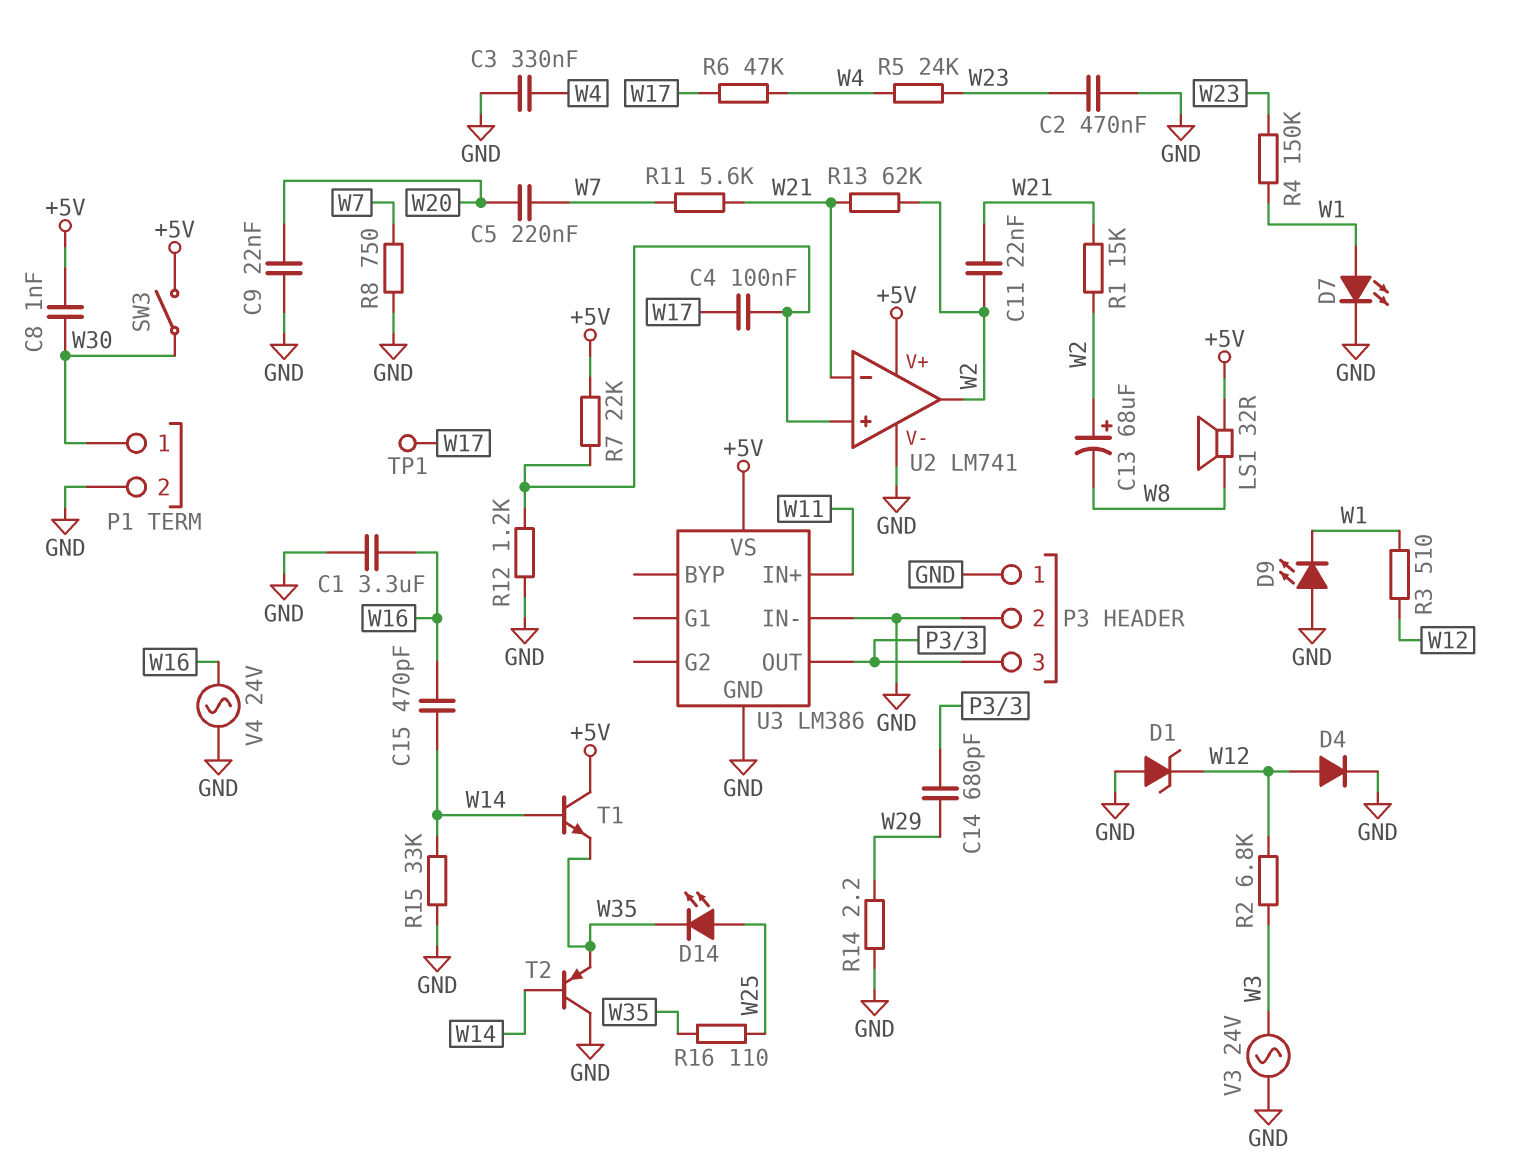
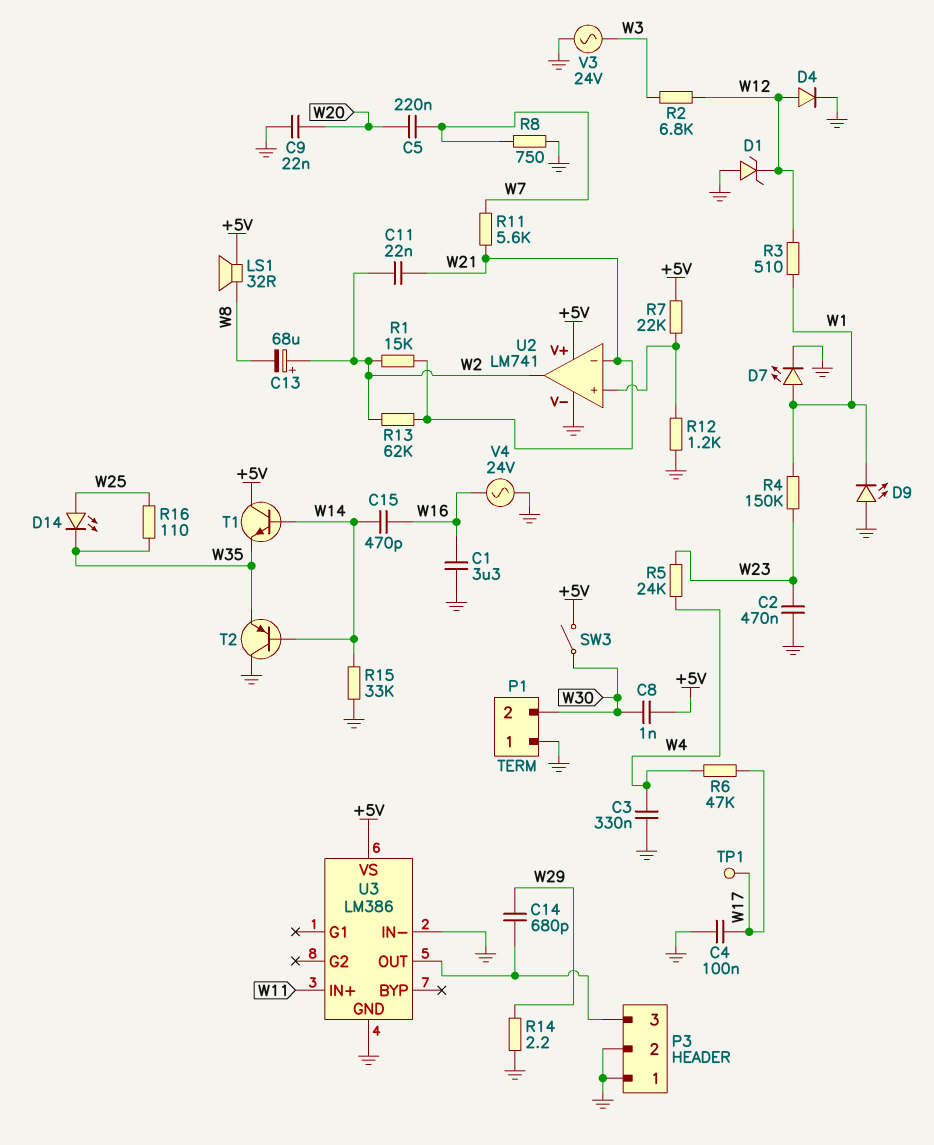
C4: 100nF (U2/in+, W17) -> 100nF (GND, W17)
P1 pin 1: W30 -> GND
P1 pin 2: GND -> W30

